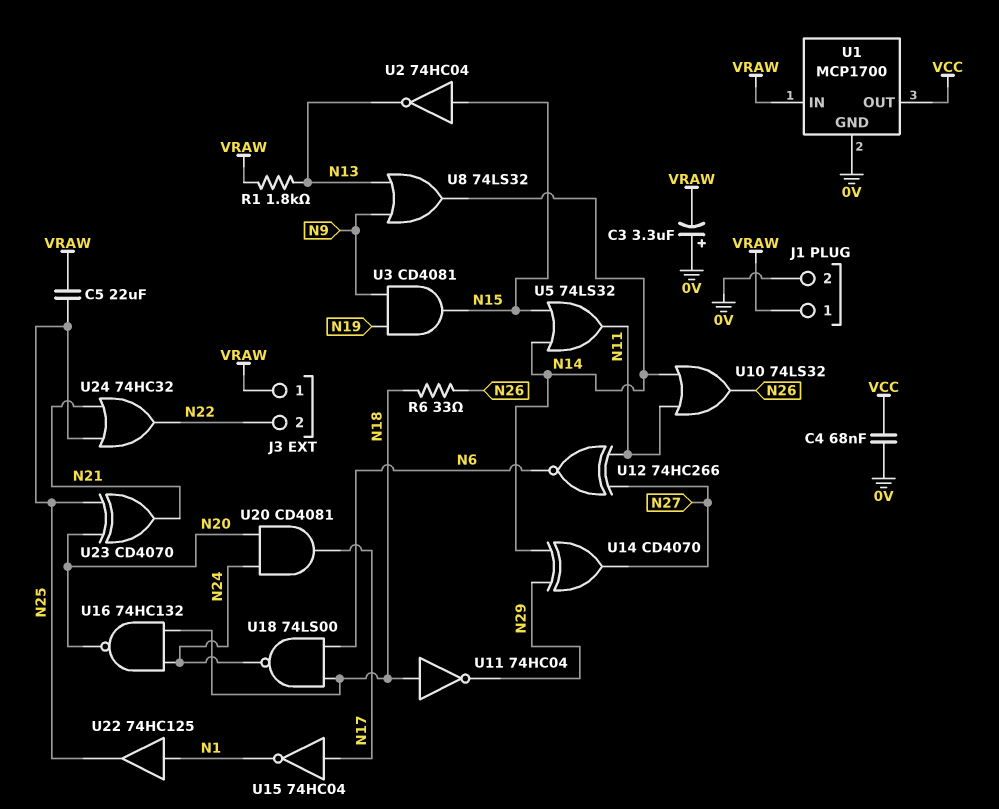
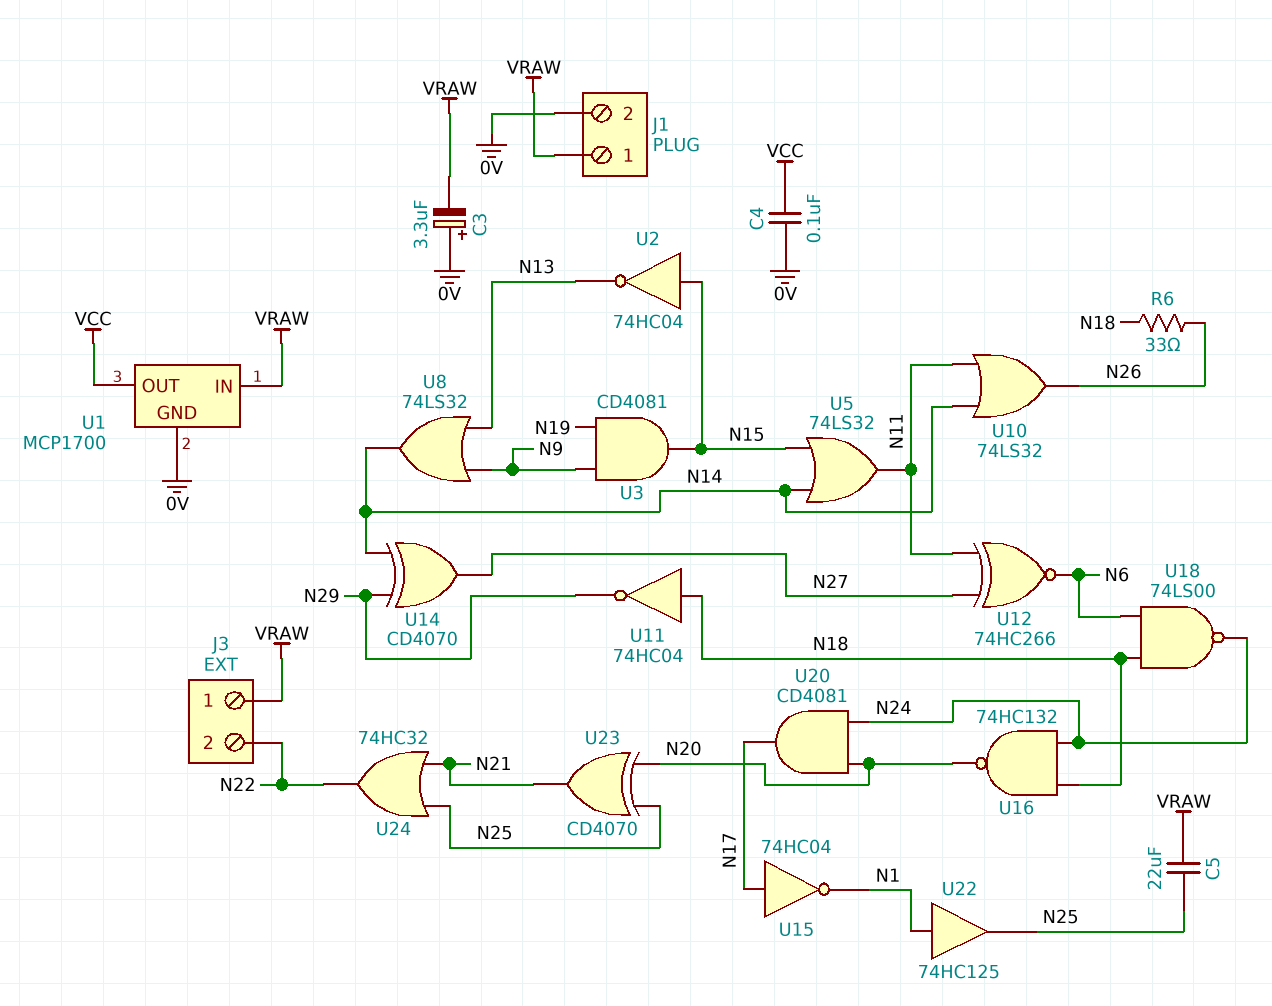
C4: 68nF (0V, VCC) -> 100nF (0V, VCC)
R1: 1.8k (N13, VRAW) -> none

